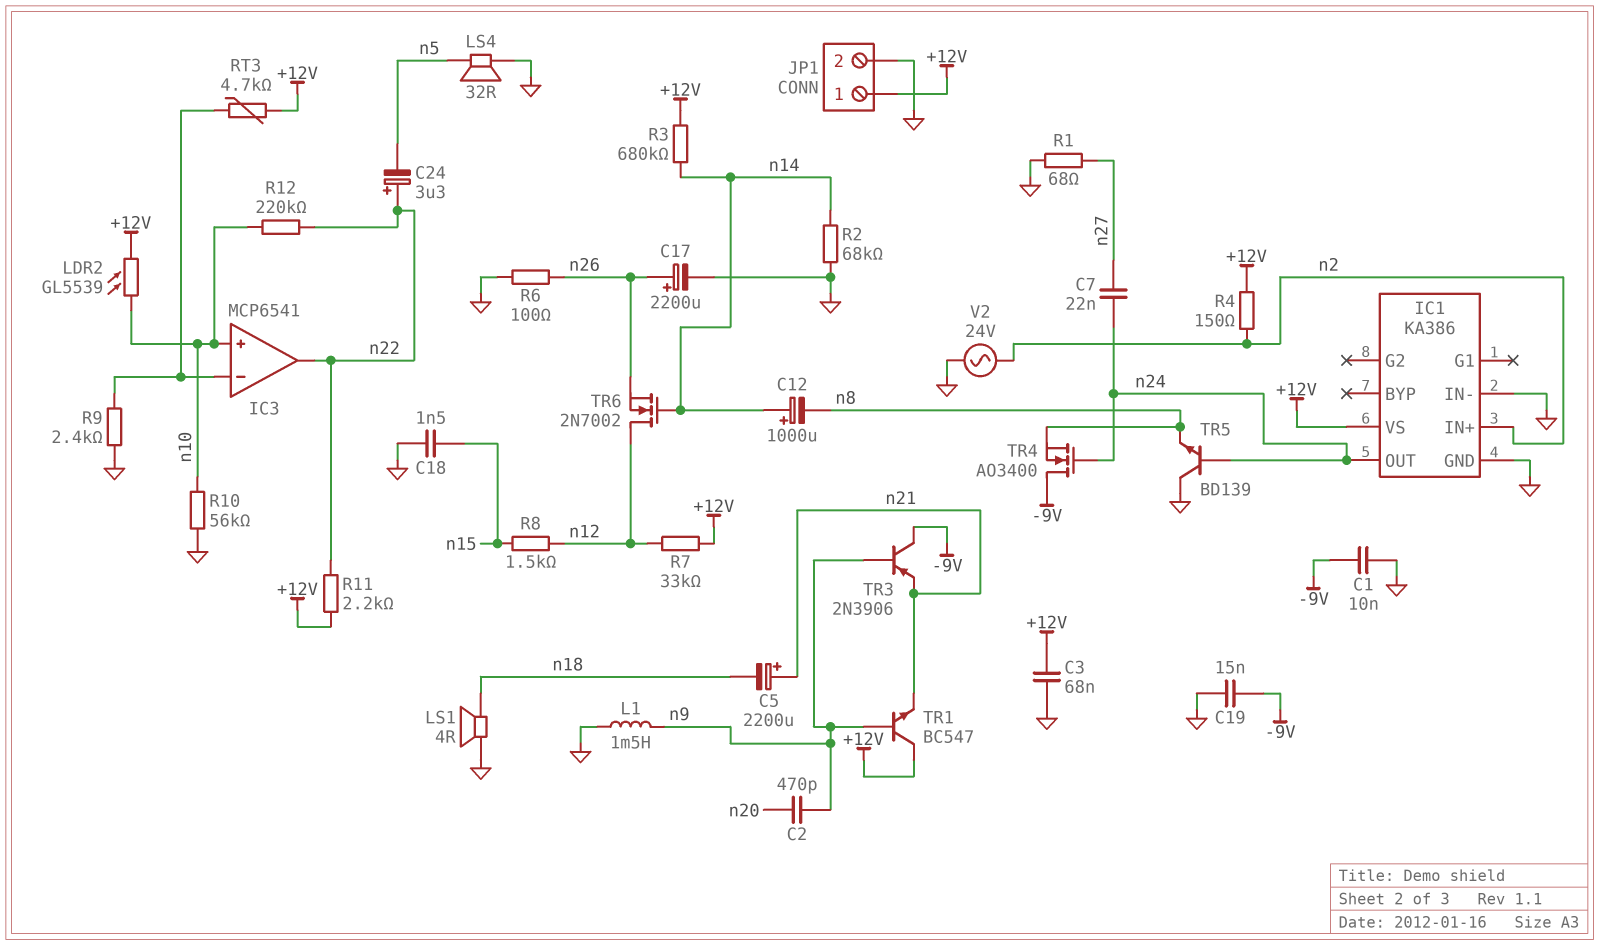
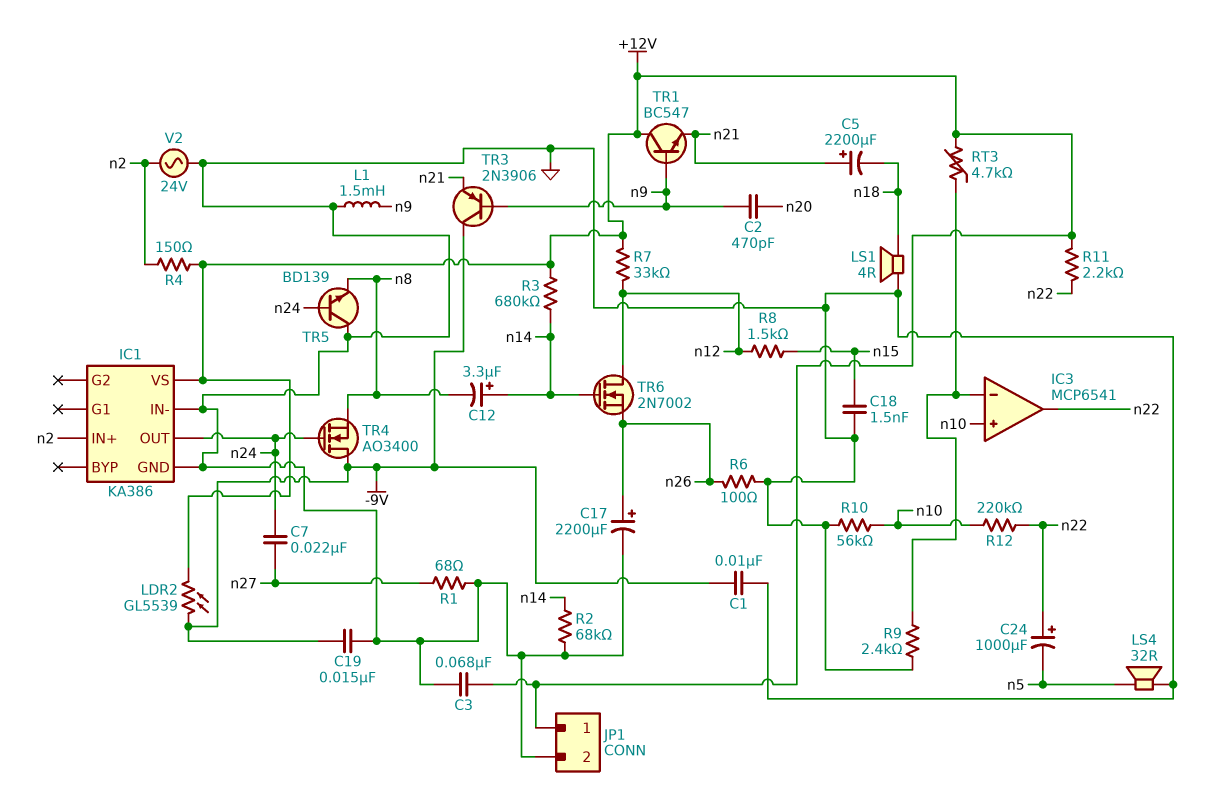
C12: 1000uF (plus n14, minus n8) -> 3.3uF (plus n14, minus n8)
C24: 3.3uF (plus n22, minus n5) -> 1000uF (plus n22, minus n5)
LDR2: GL5539 (+12V, n10) -> GL5539 (+12V, -9V)

